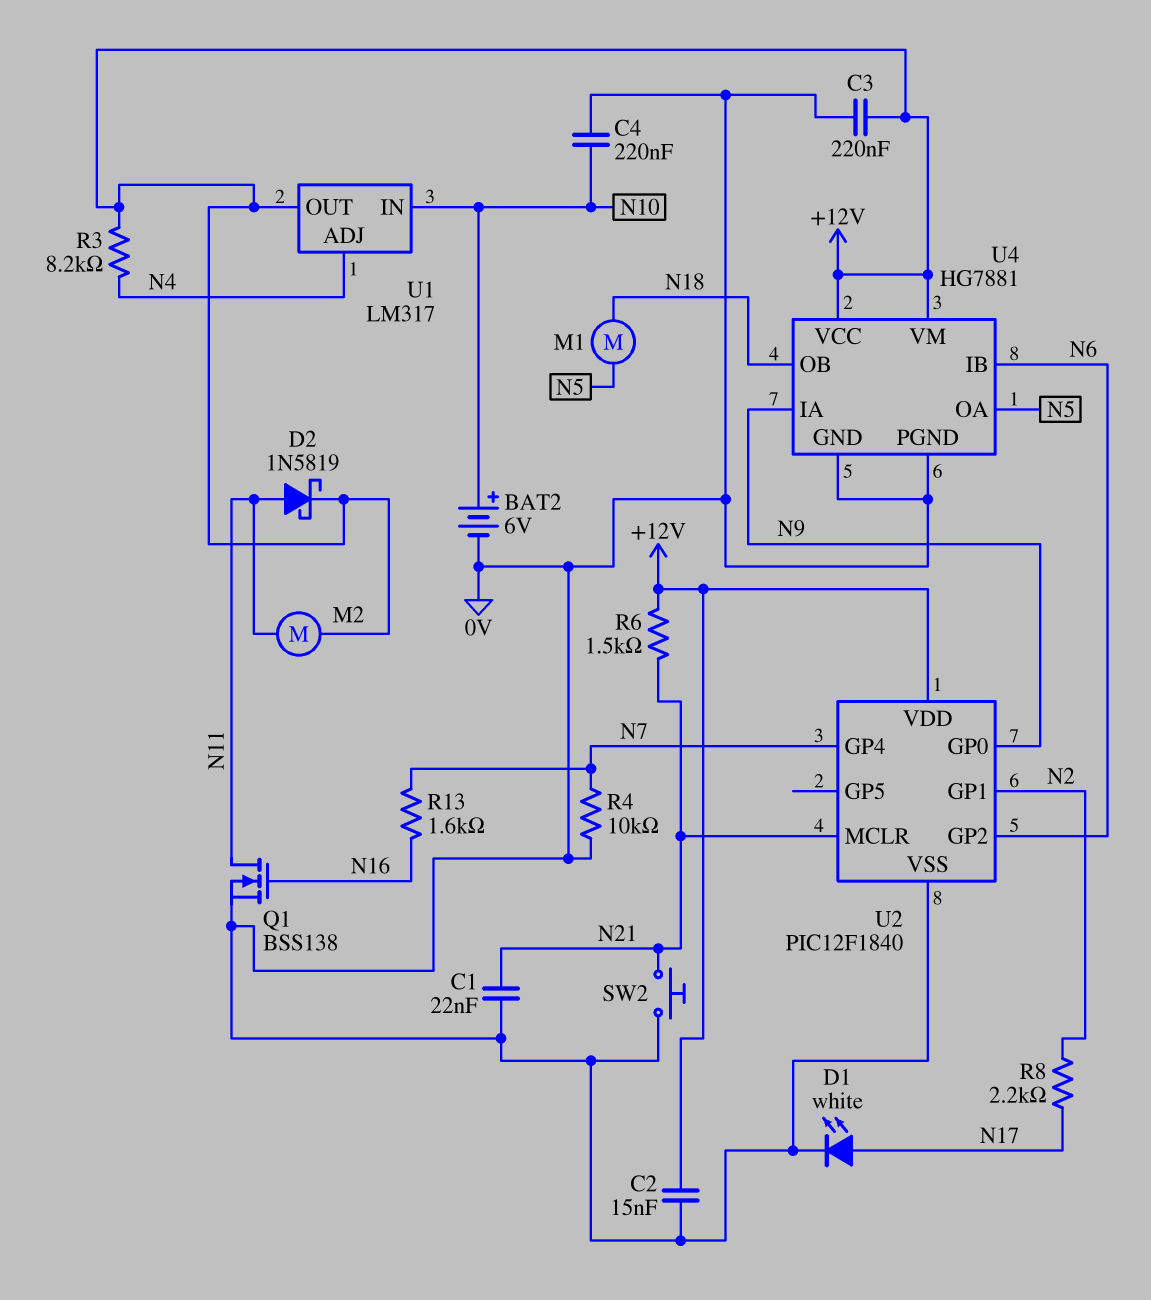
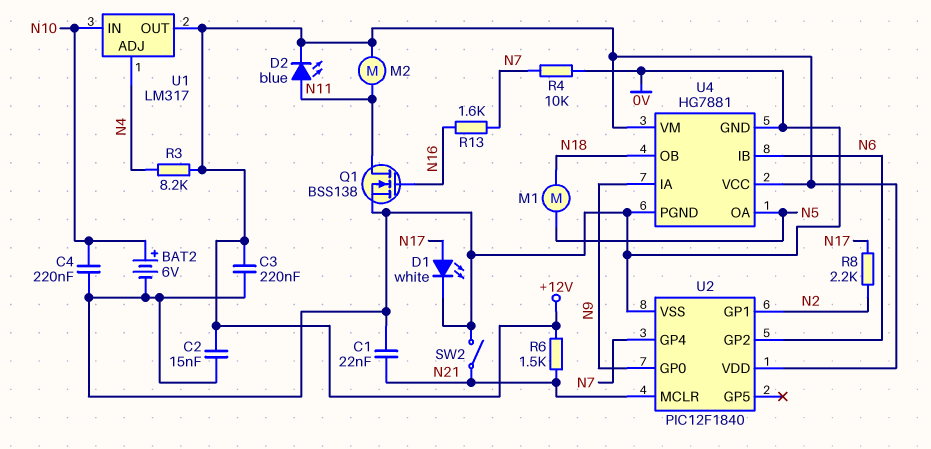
D2: schottky 1N5819 (A N11, K +12V) -> LED blue (A N11, K +12V)
SW2: button (0V, N21) -> switch (0V, N21)

